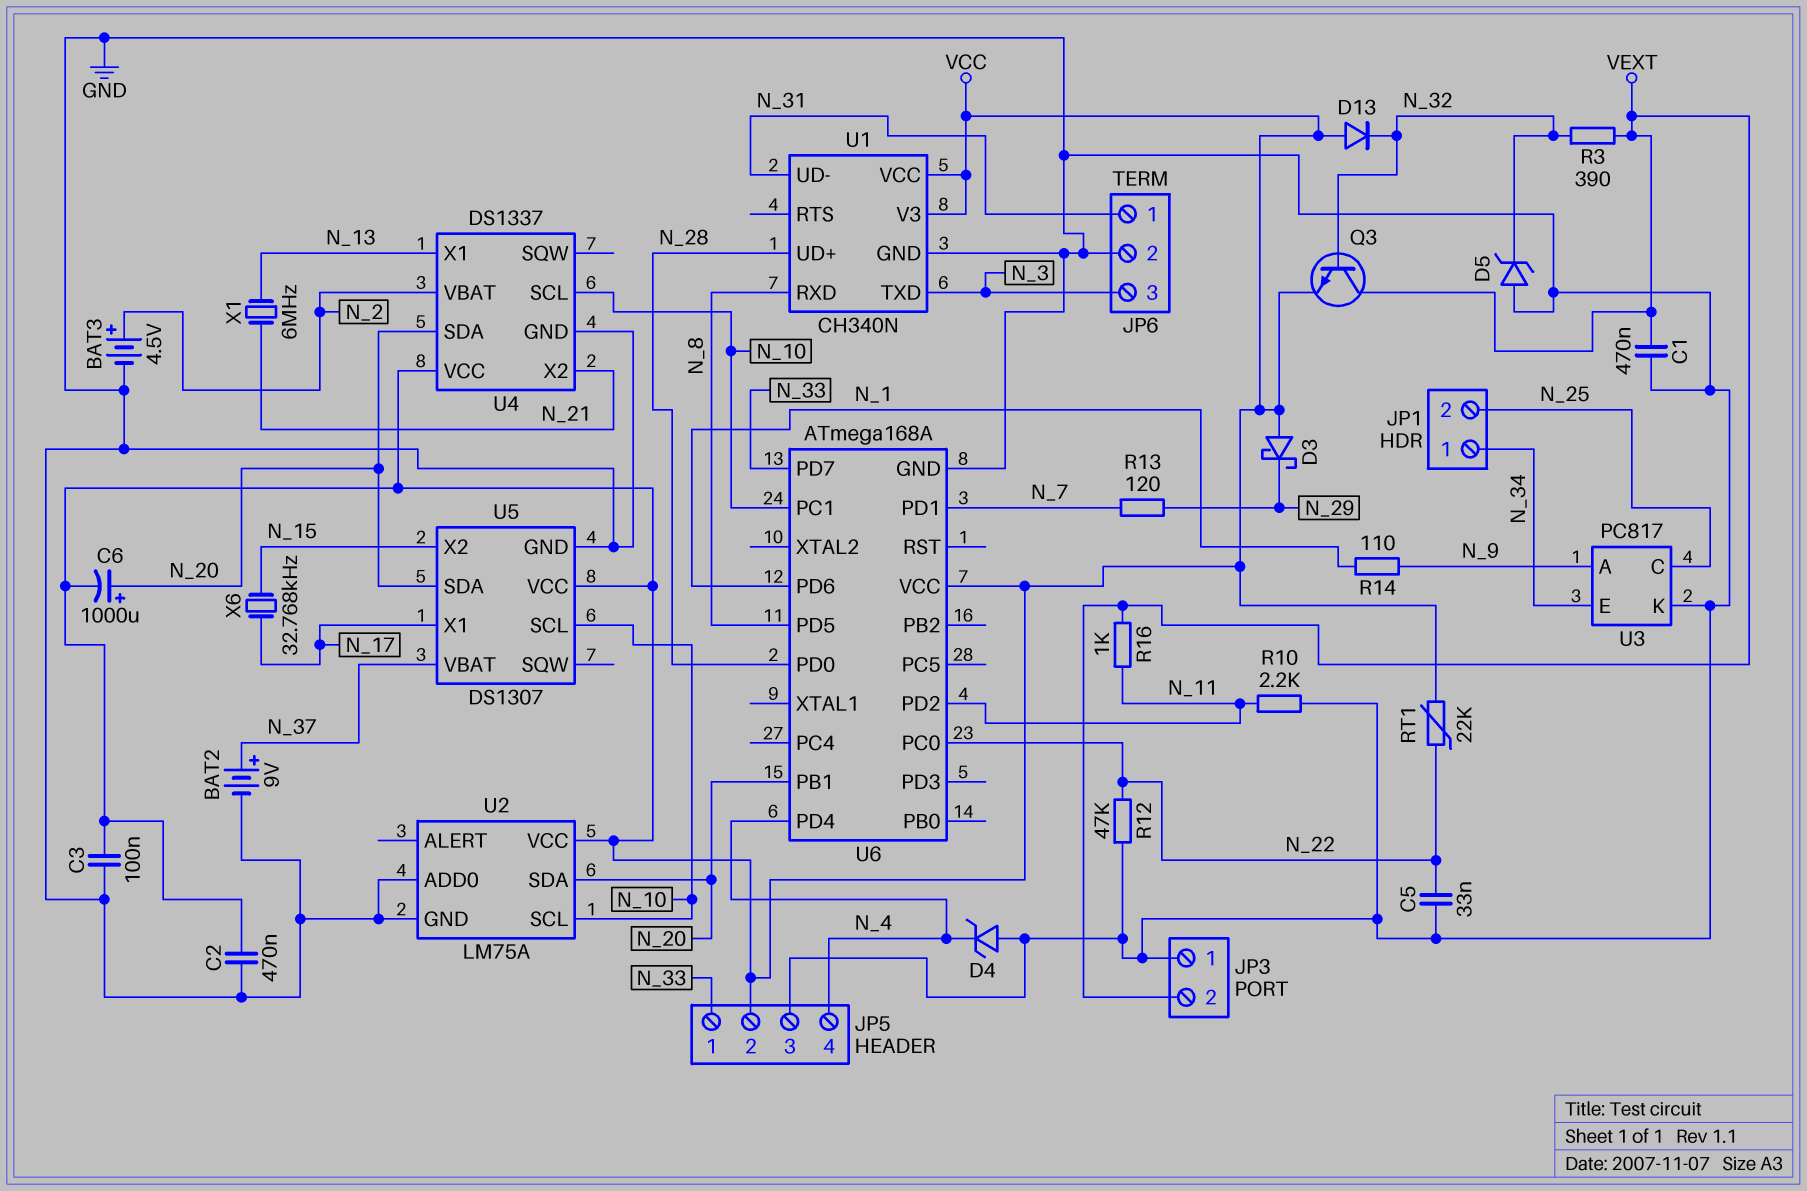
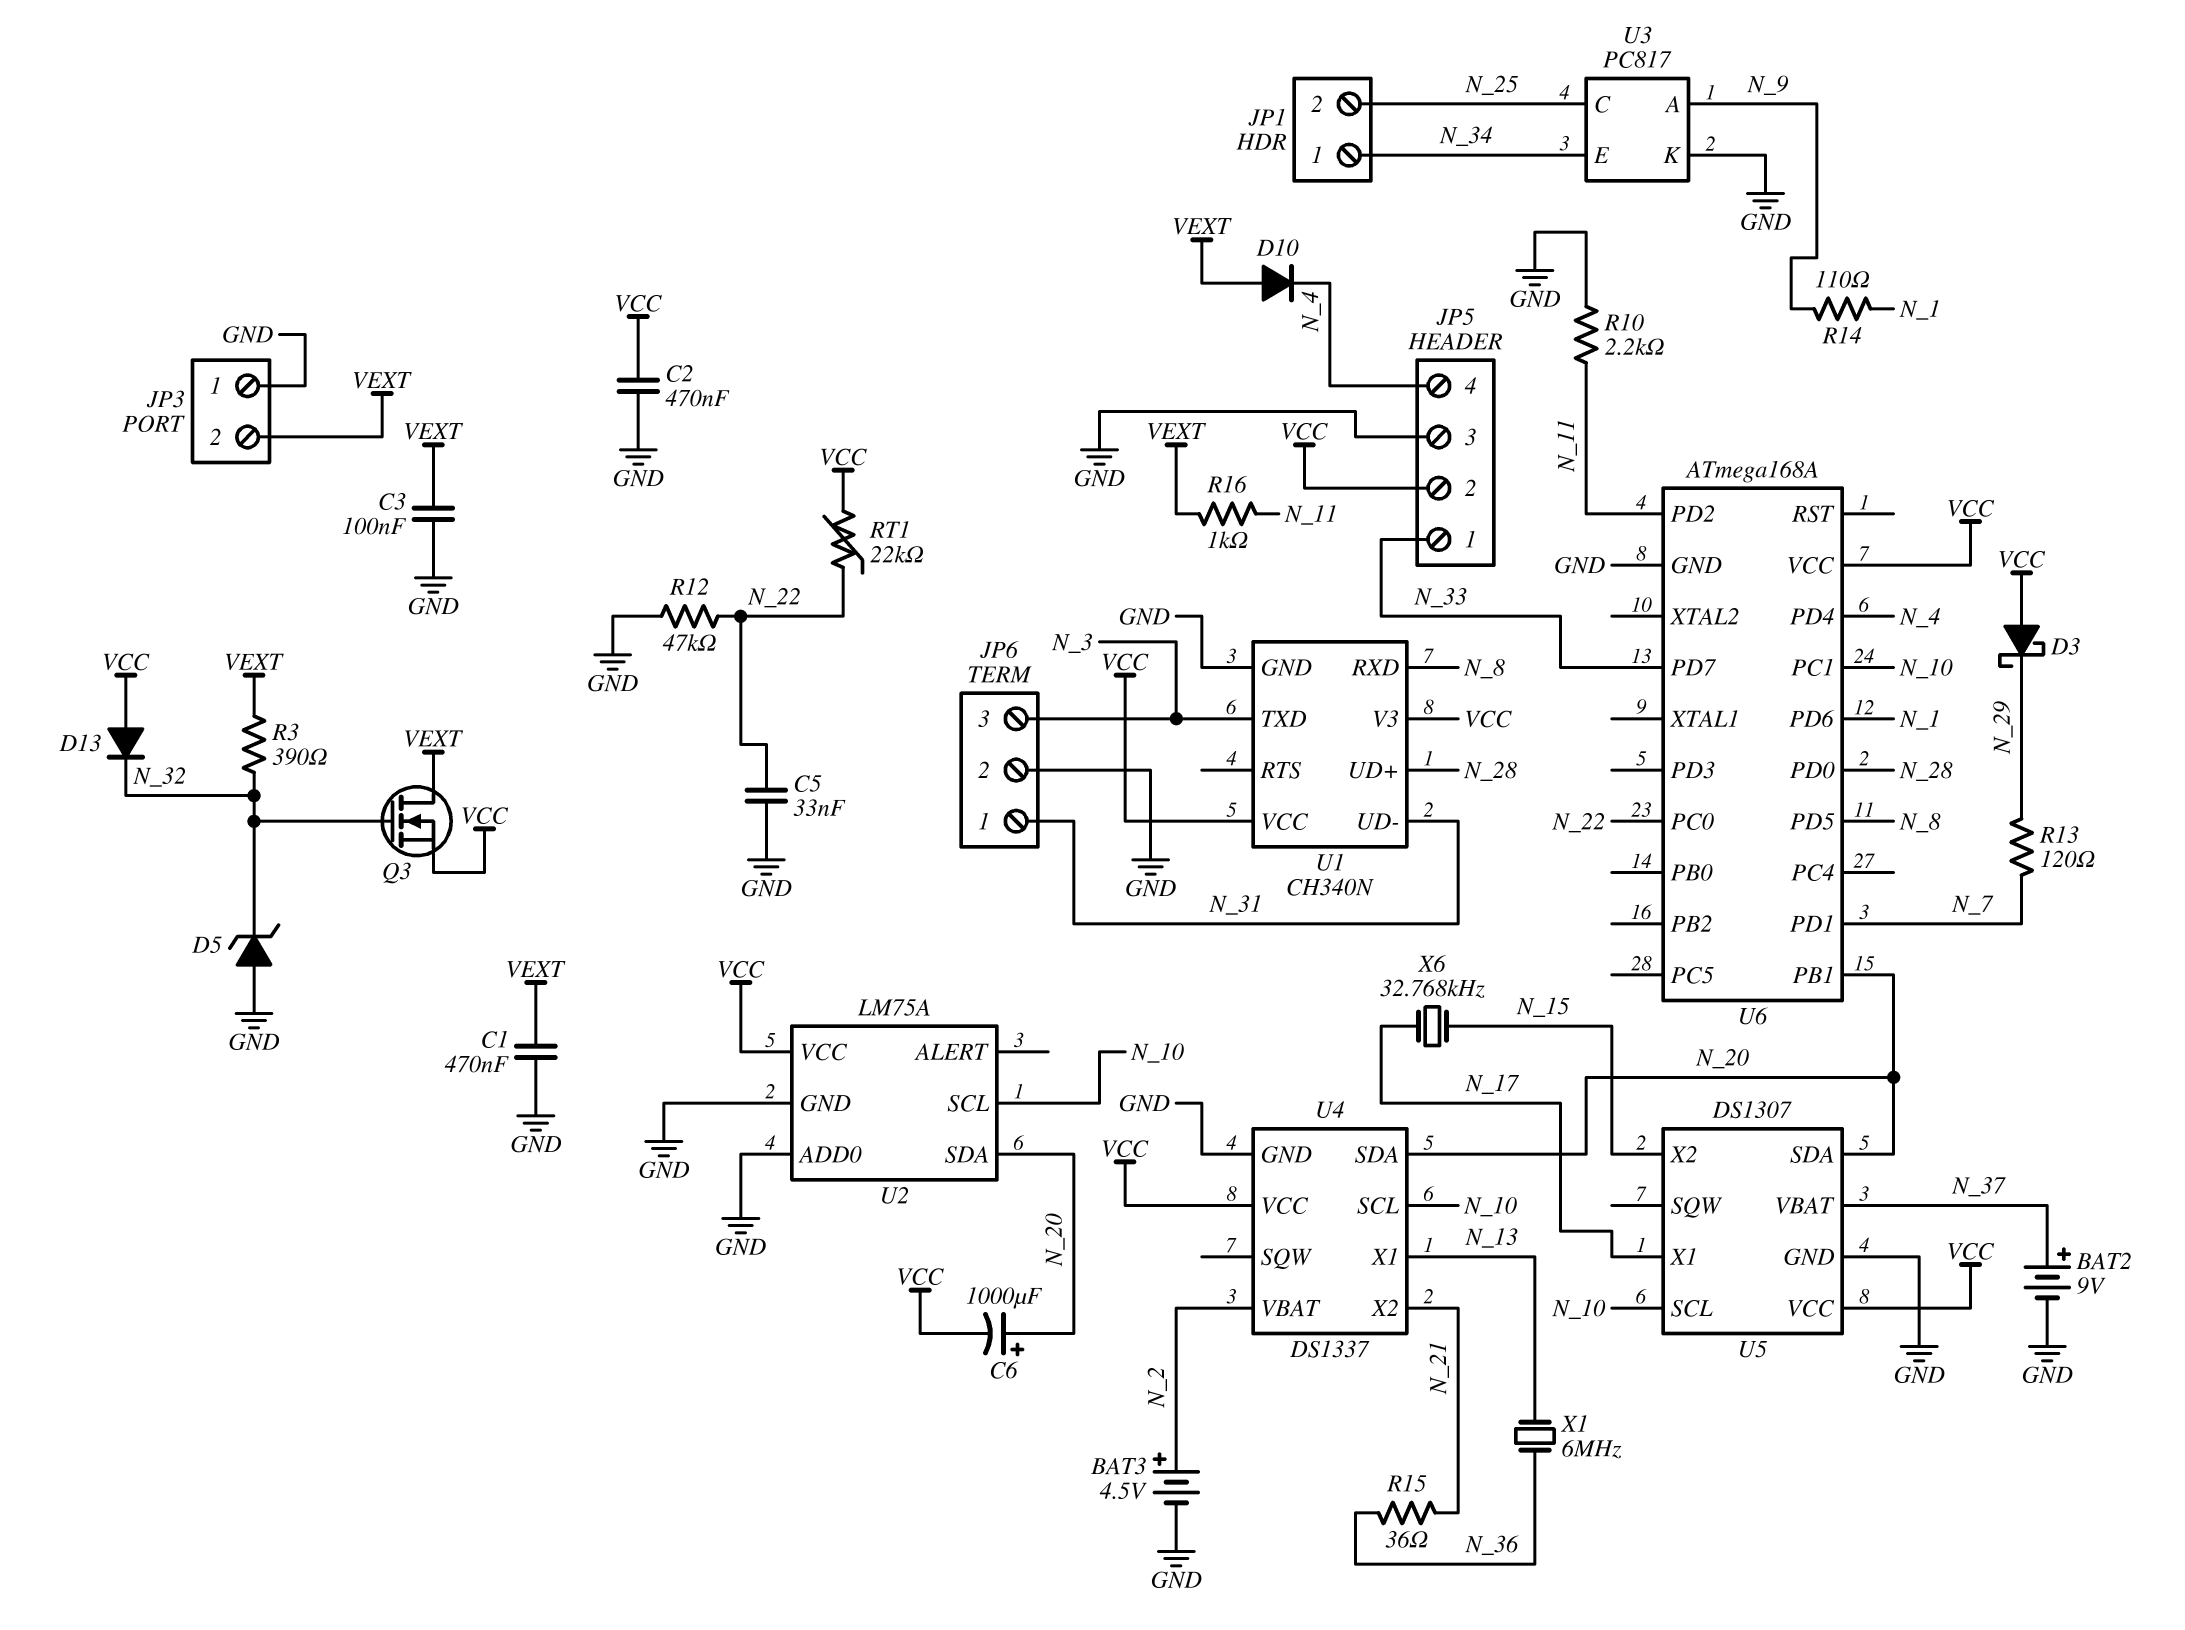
C3: 100nF (GND, VCC) -> 100nF (GND, VEXT)
D4: zener (A GND, K N_4) -> none
D10: none -> diode (A VEXT, K N_4)
Q3: NPN (B N_32, C VEXT, E VCC) -> NMOS (G N_32, D VEXT, S VCC)
R15: none -> 36 (N_21, N_36)
X1: 6MHz (N_13, N_21) -> 6MHz (N_13, N_36)

